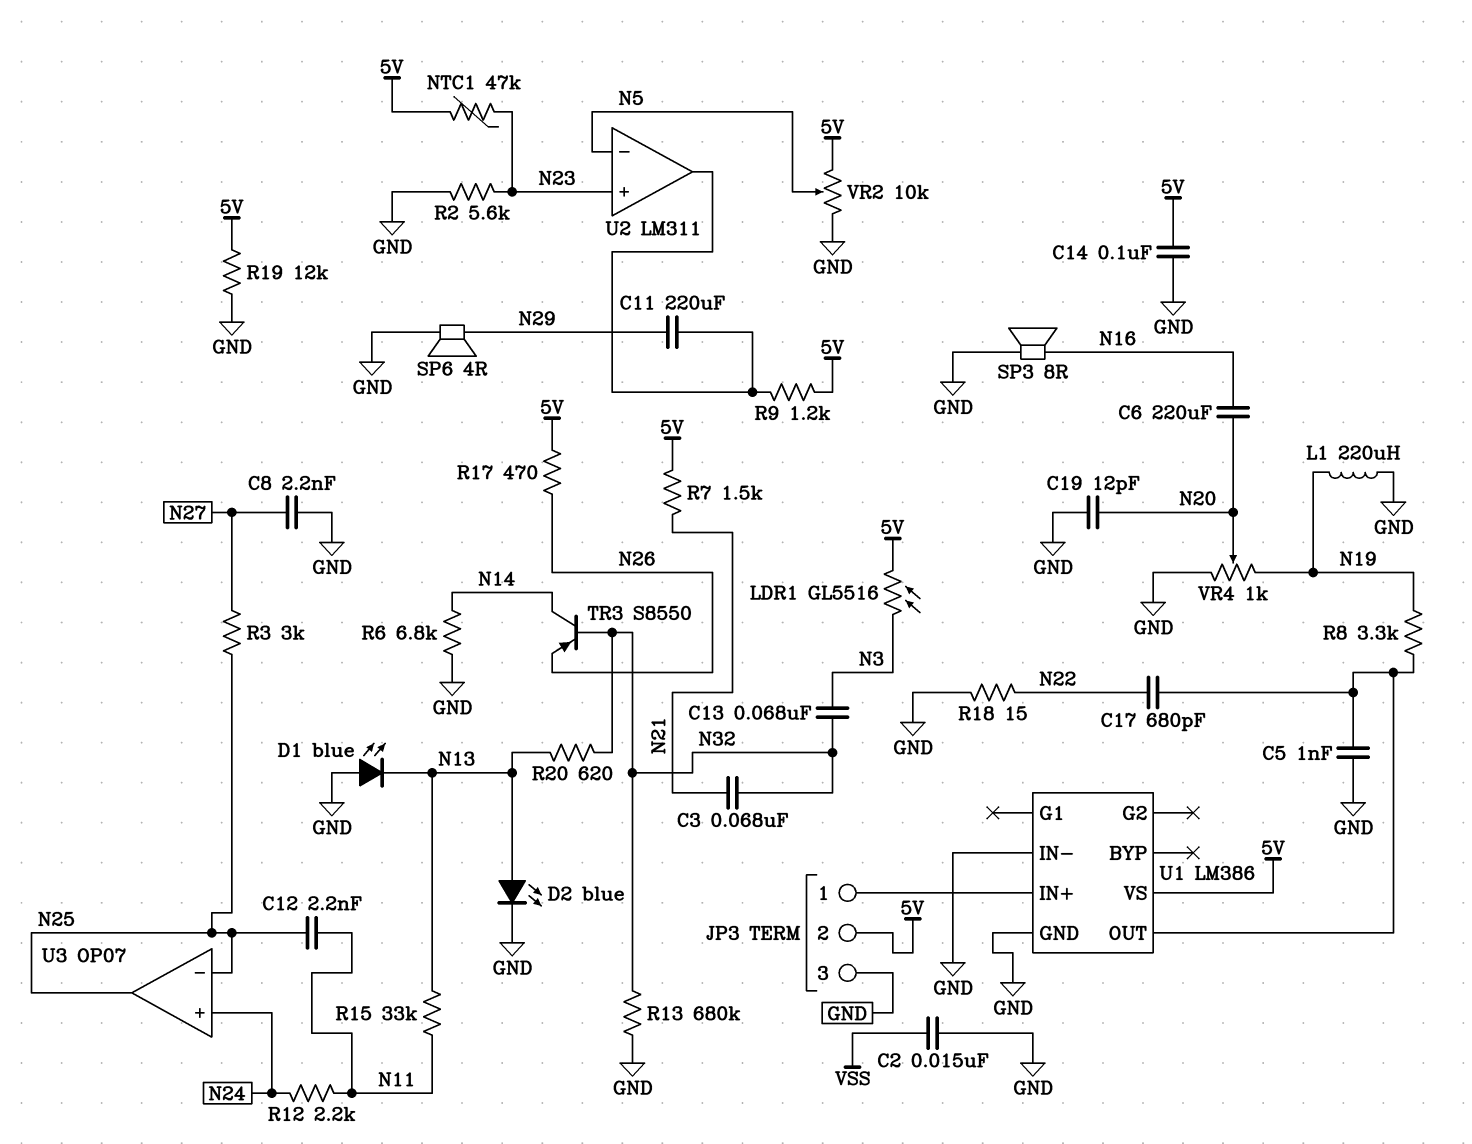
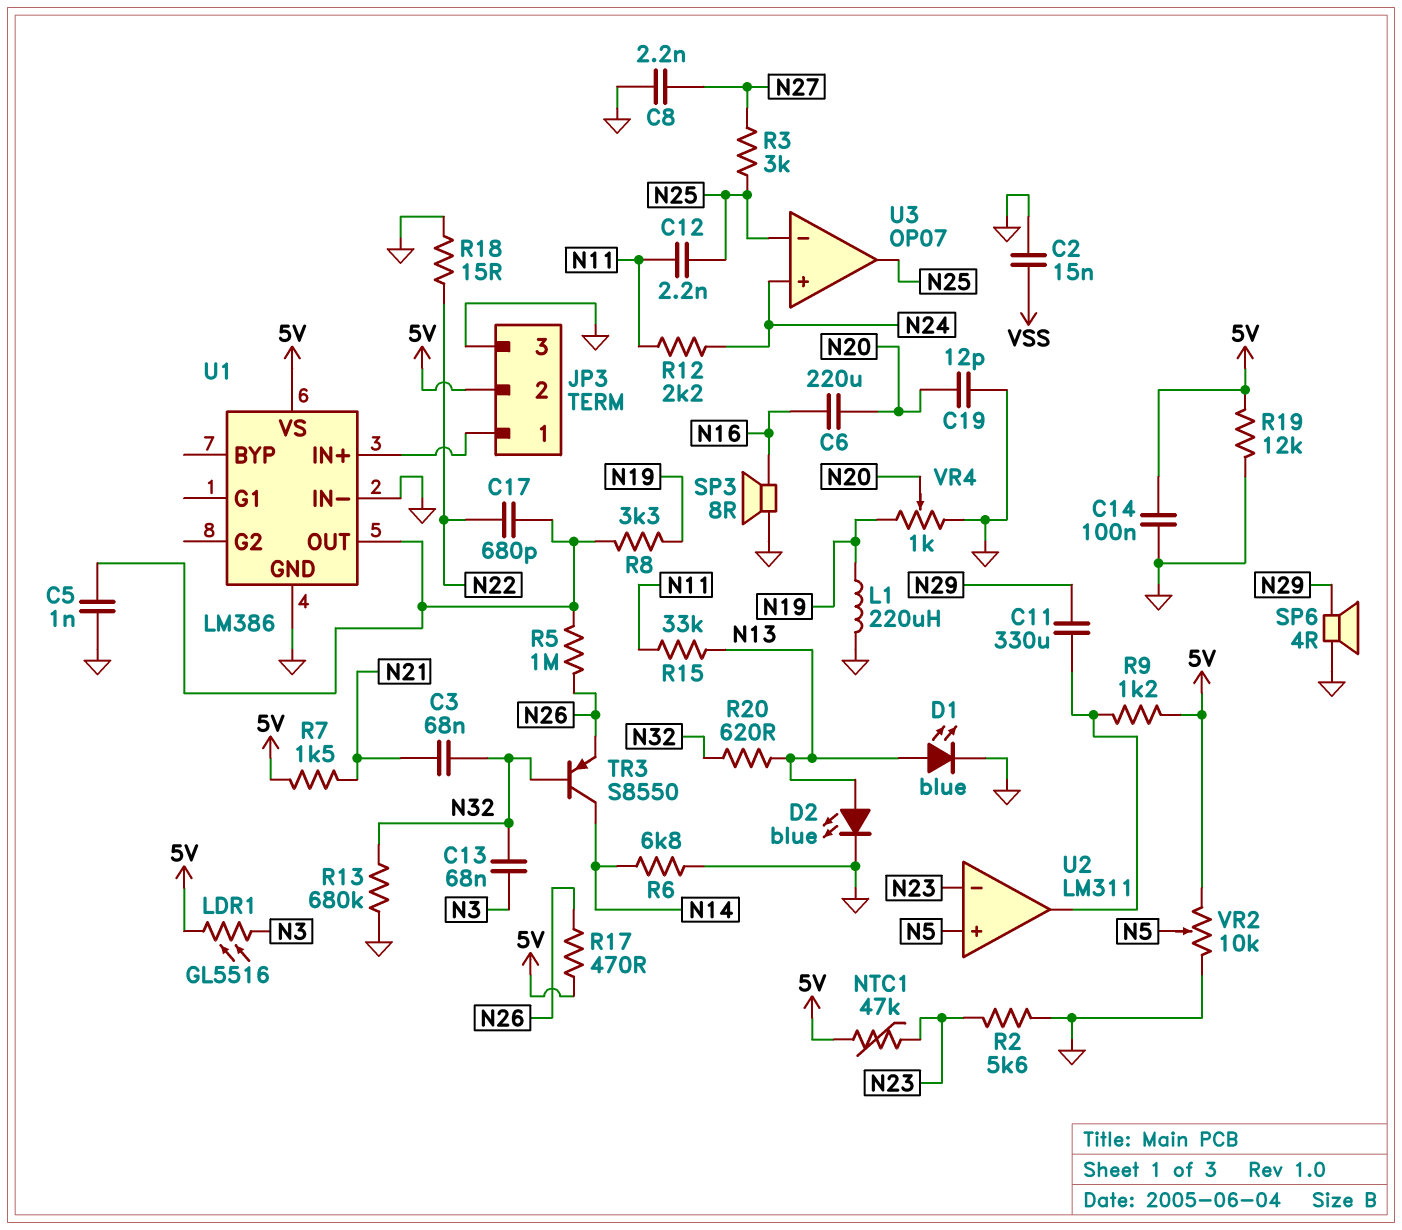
C11: 220uF (N29, U2/out) -> 330uF (N29, U2/out)
D1: LED blue (A GND, K N13) -> LED blue (A N13, K GND)
R5: none -> 1M (N26, U1/OUT)
U2 pin in+: N23 -> N5
U2 pin in-: N5 -> N23

